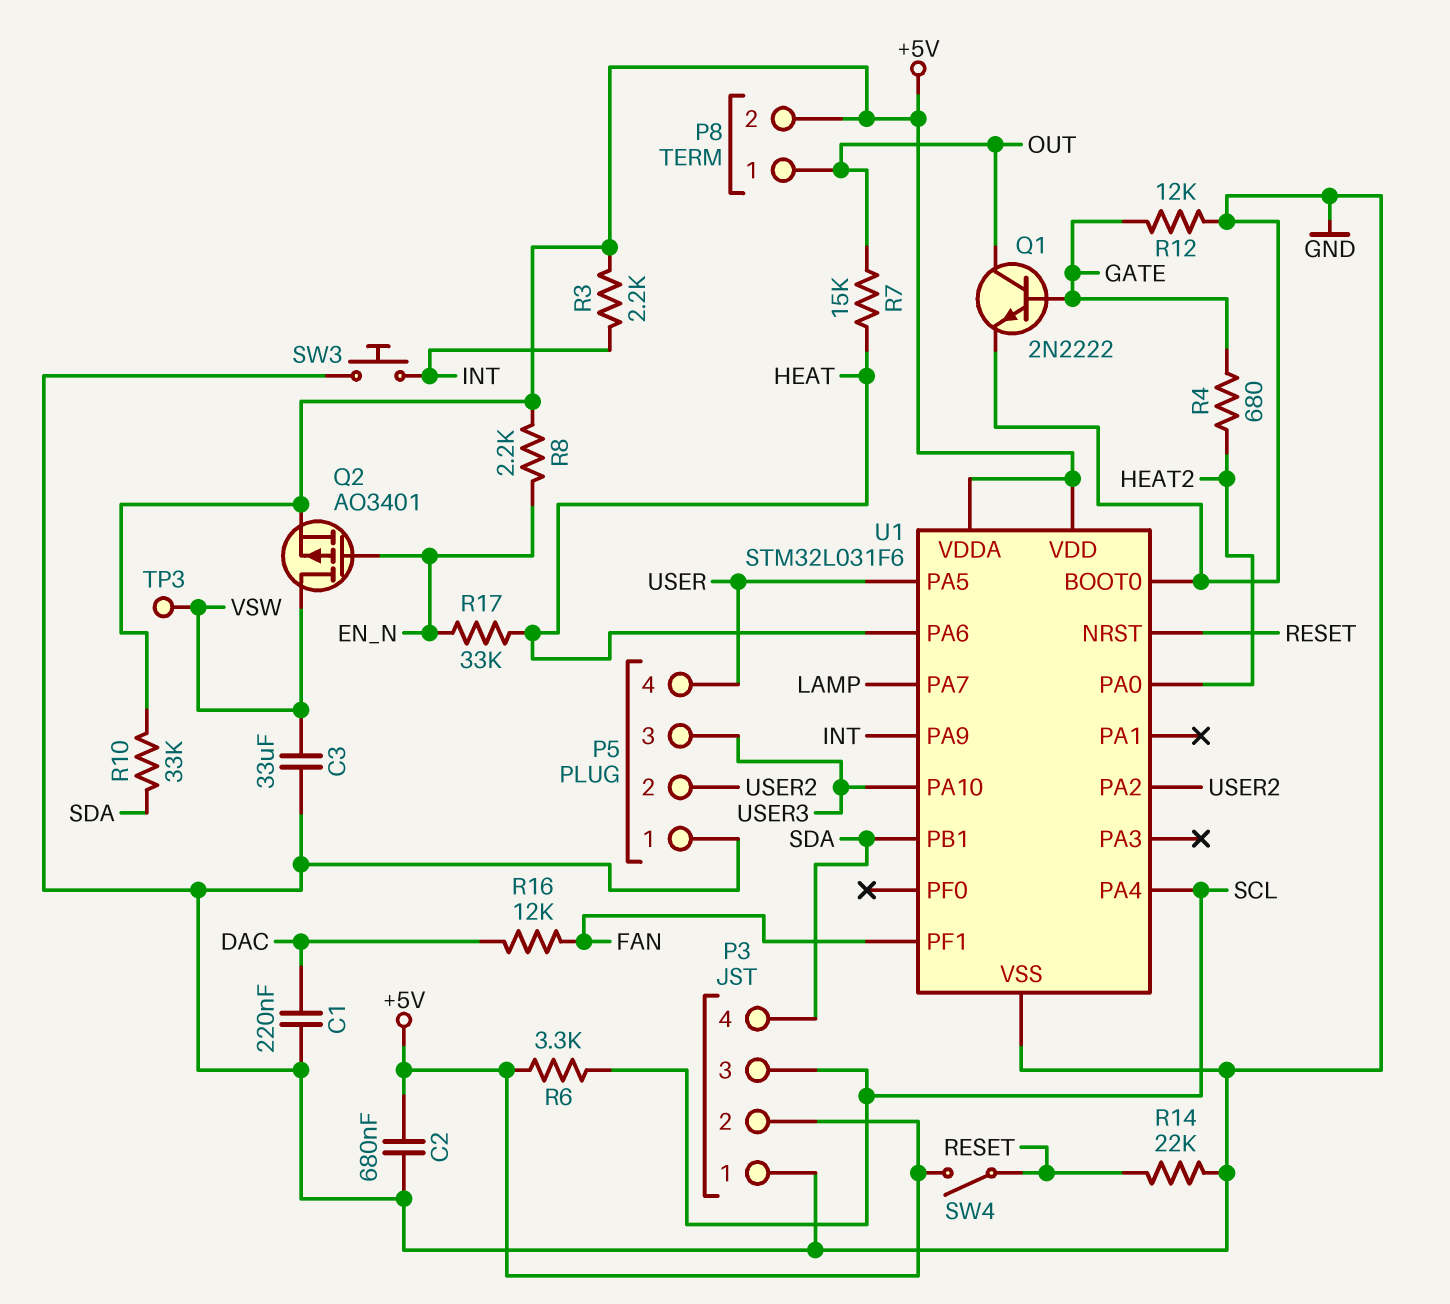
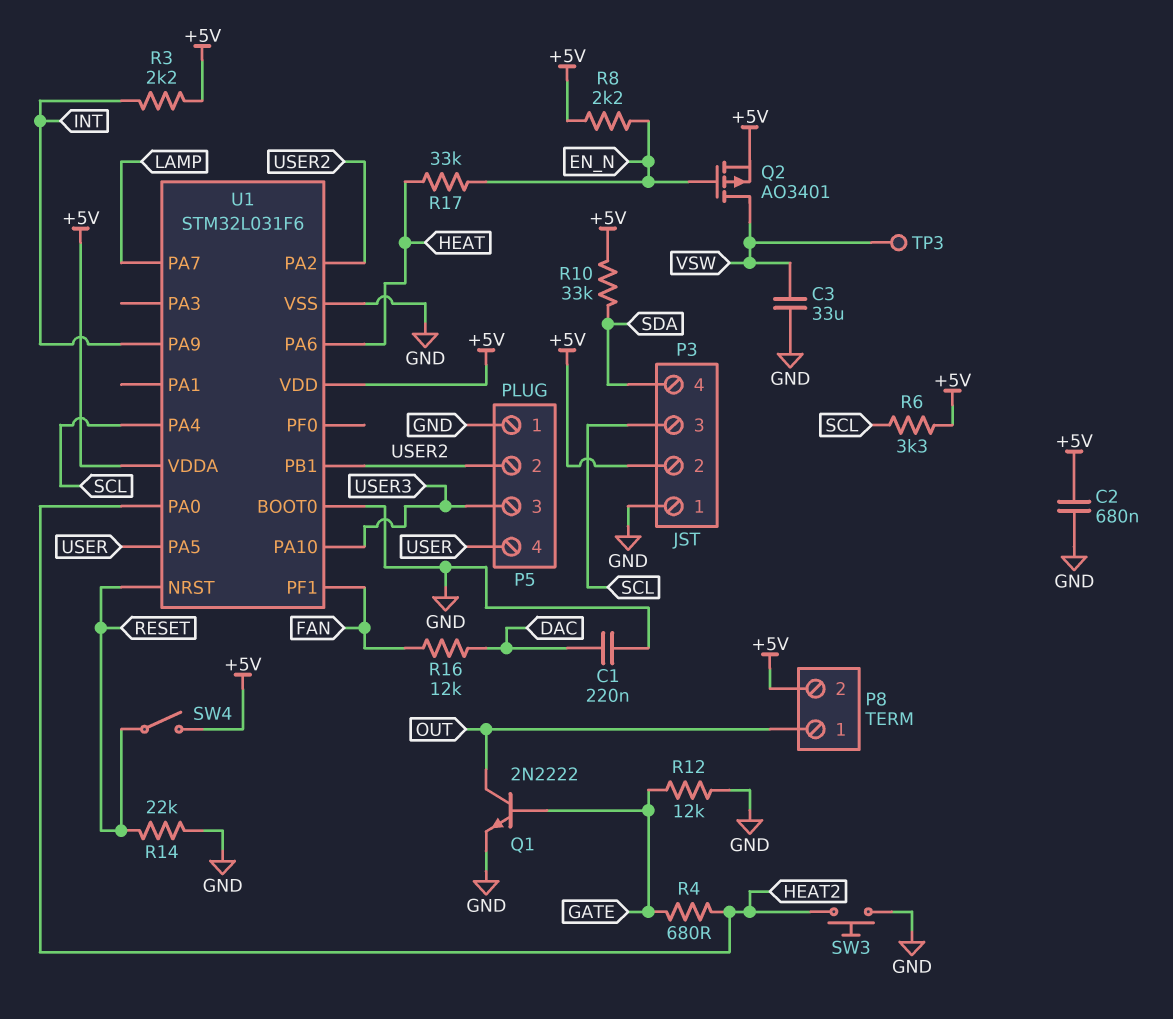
R7: 15k (HEAT, OUT) -> none
SW3: button (GND, INT) -> button (GND, HEAT2)
U1 pin PB1: SDA -> USER2

